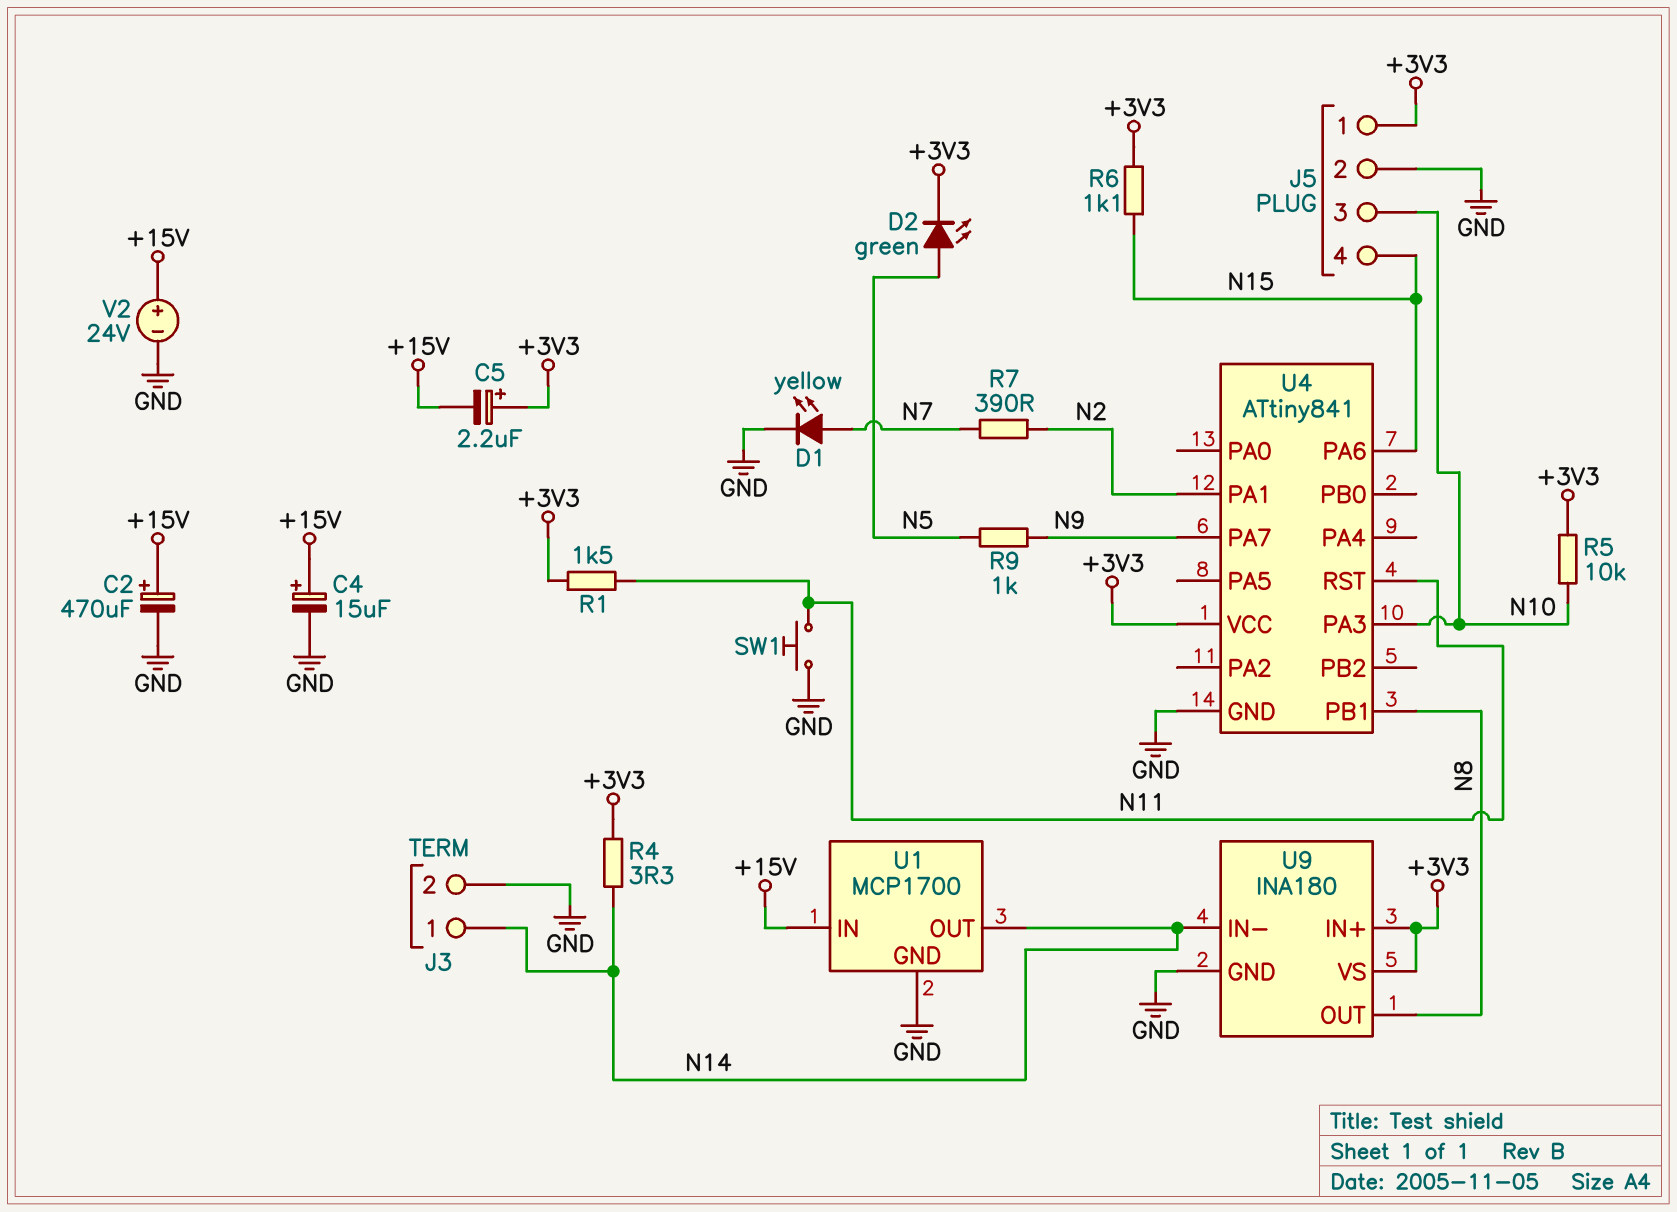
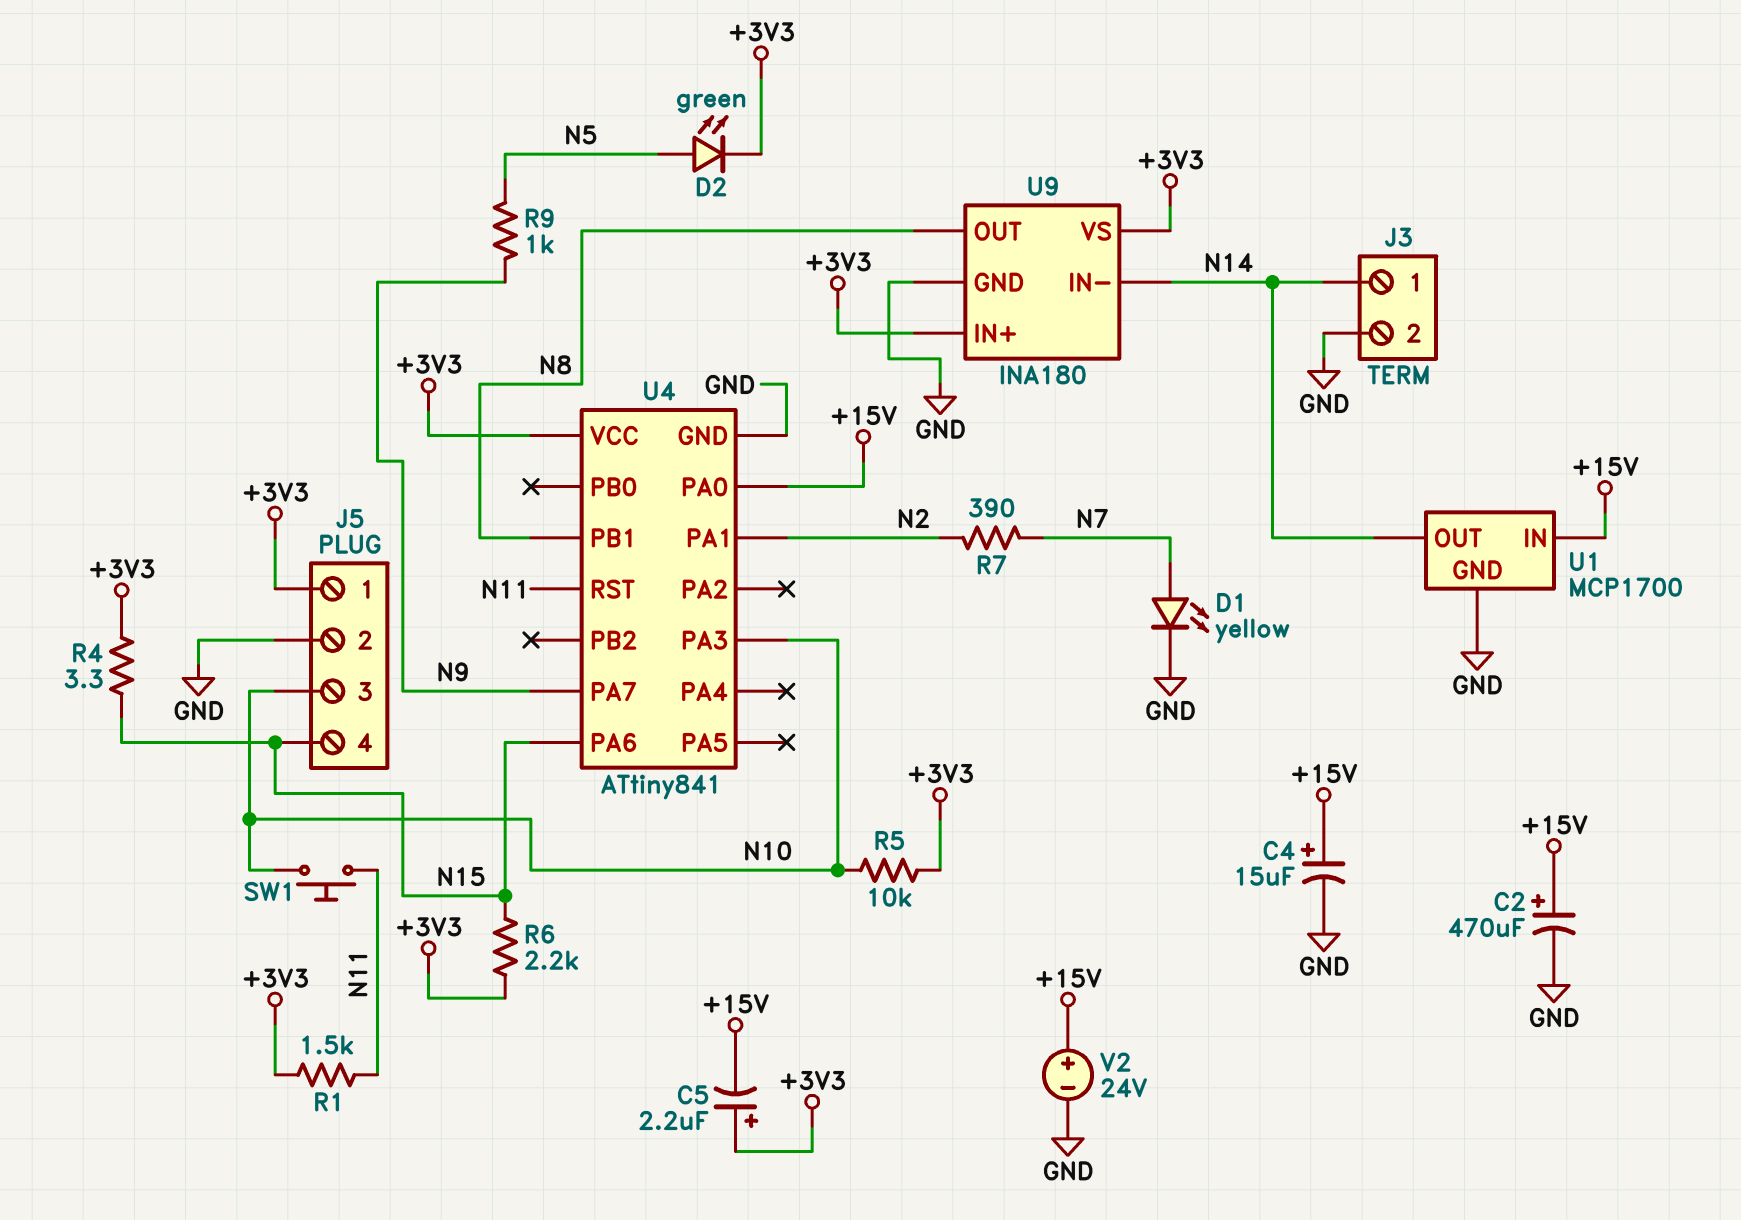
R4: 3.3 (+3V3, N14) -> 3.3 (+3V3, N15)
R6: 1.1k (+3V3, N15) -> 2.2k (+3V3, N15)
SW1: button (GND, N11) -> button (N10, N11)
U4 pin PA0: none -> +15V

